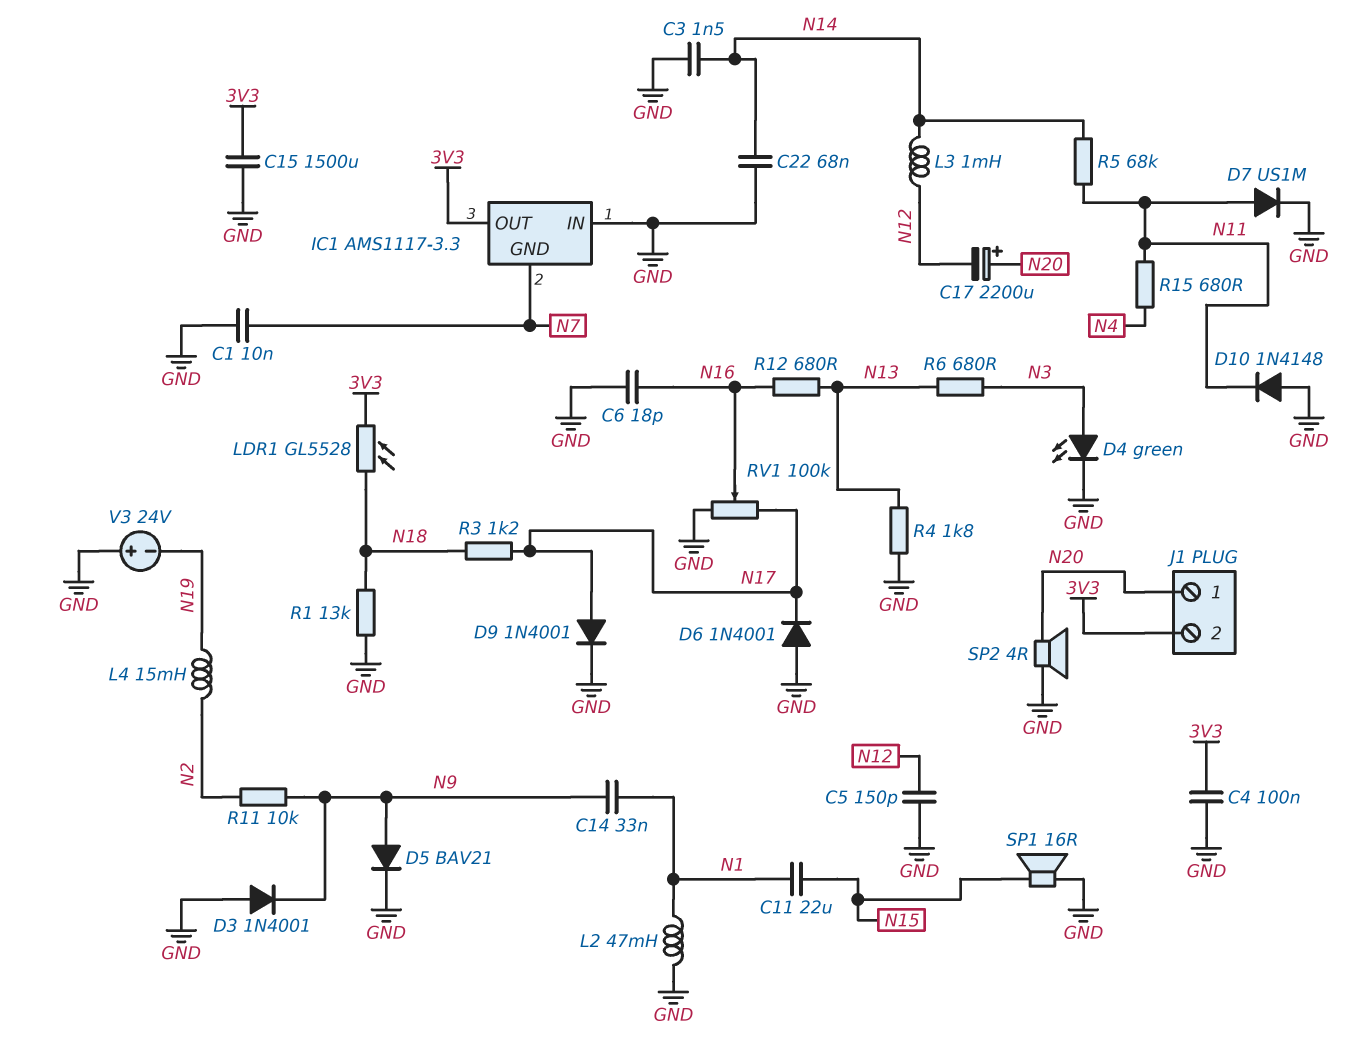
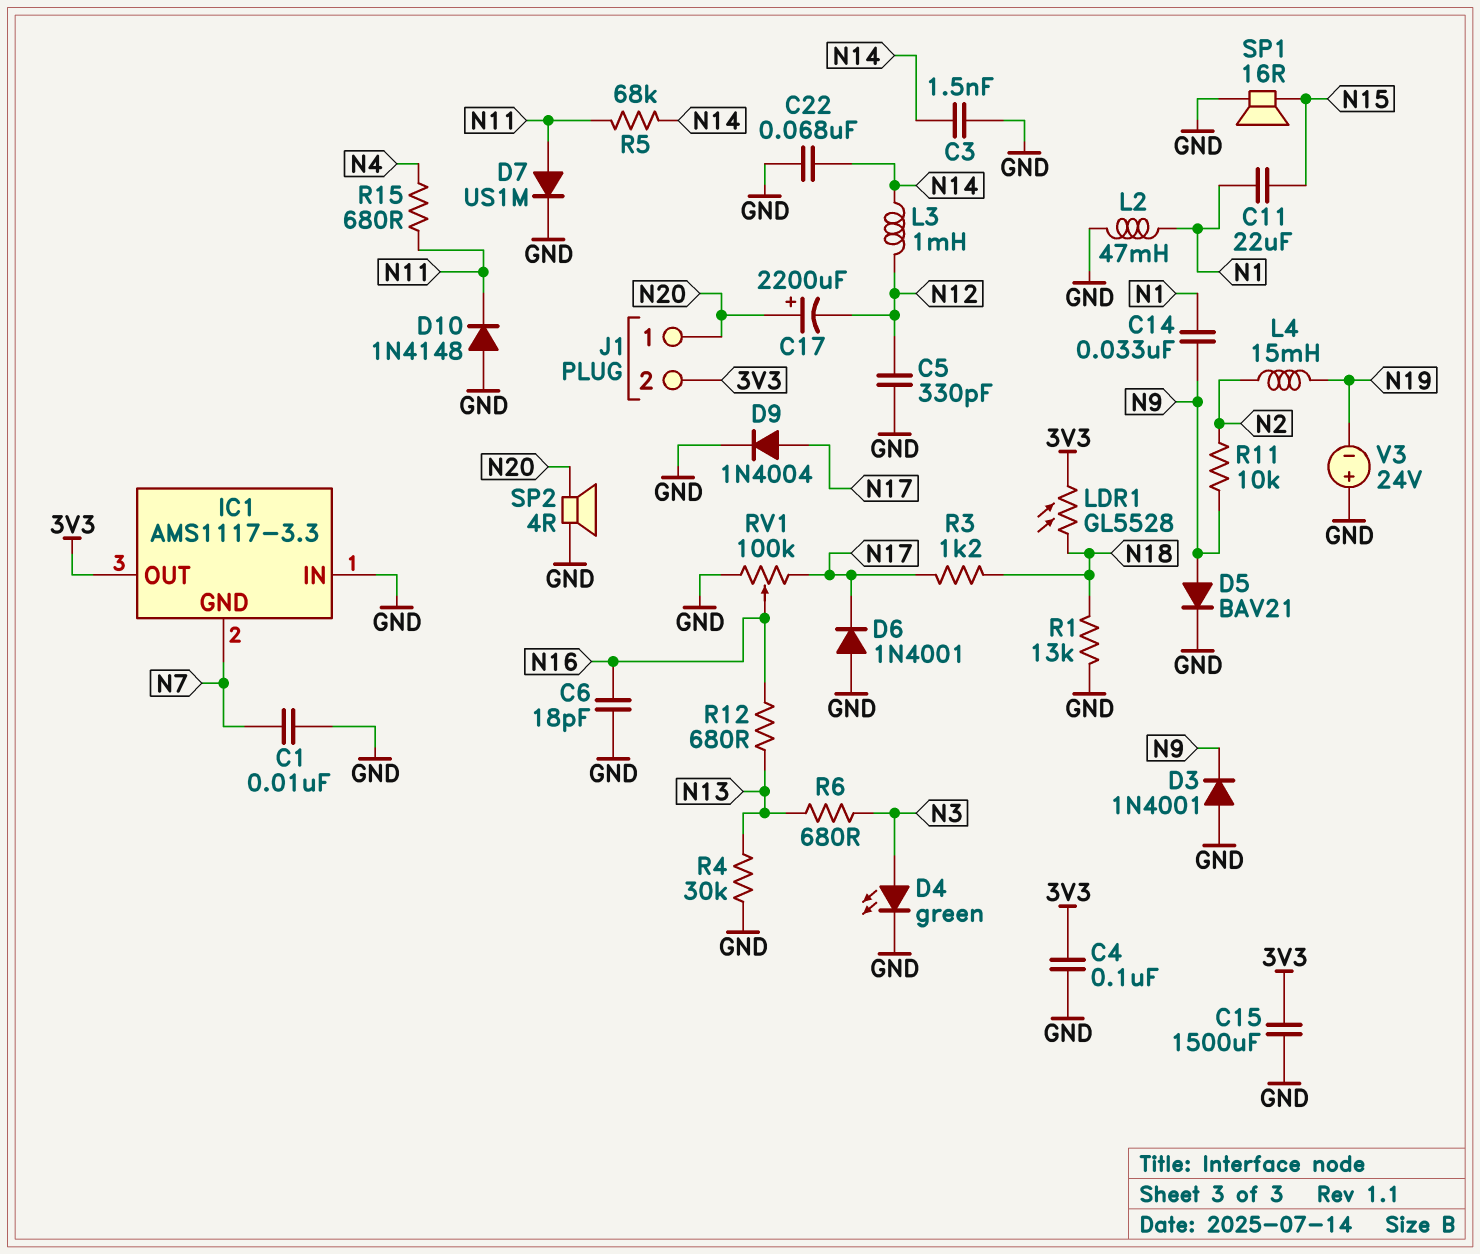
C5: 150pF (GND, N12) -> 330pF (GND, N12)
D9: diode 1N4001 (A N17, K GND) -> diode 1N4004 (A N17, K GND)
R4: 1.8k (GND, N13) -> 30k (GND, N13)

